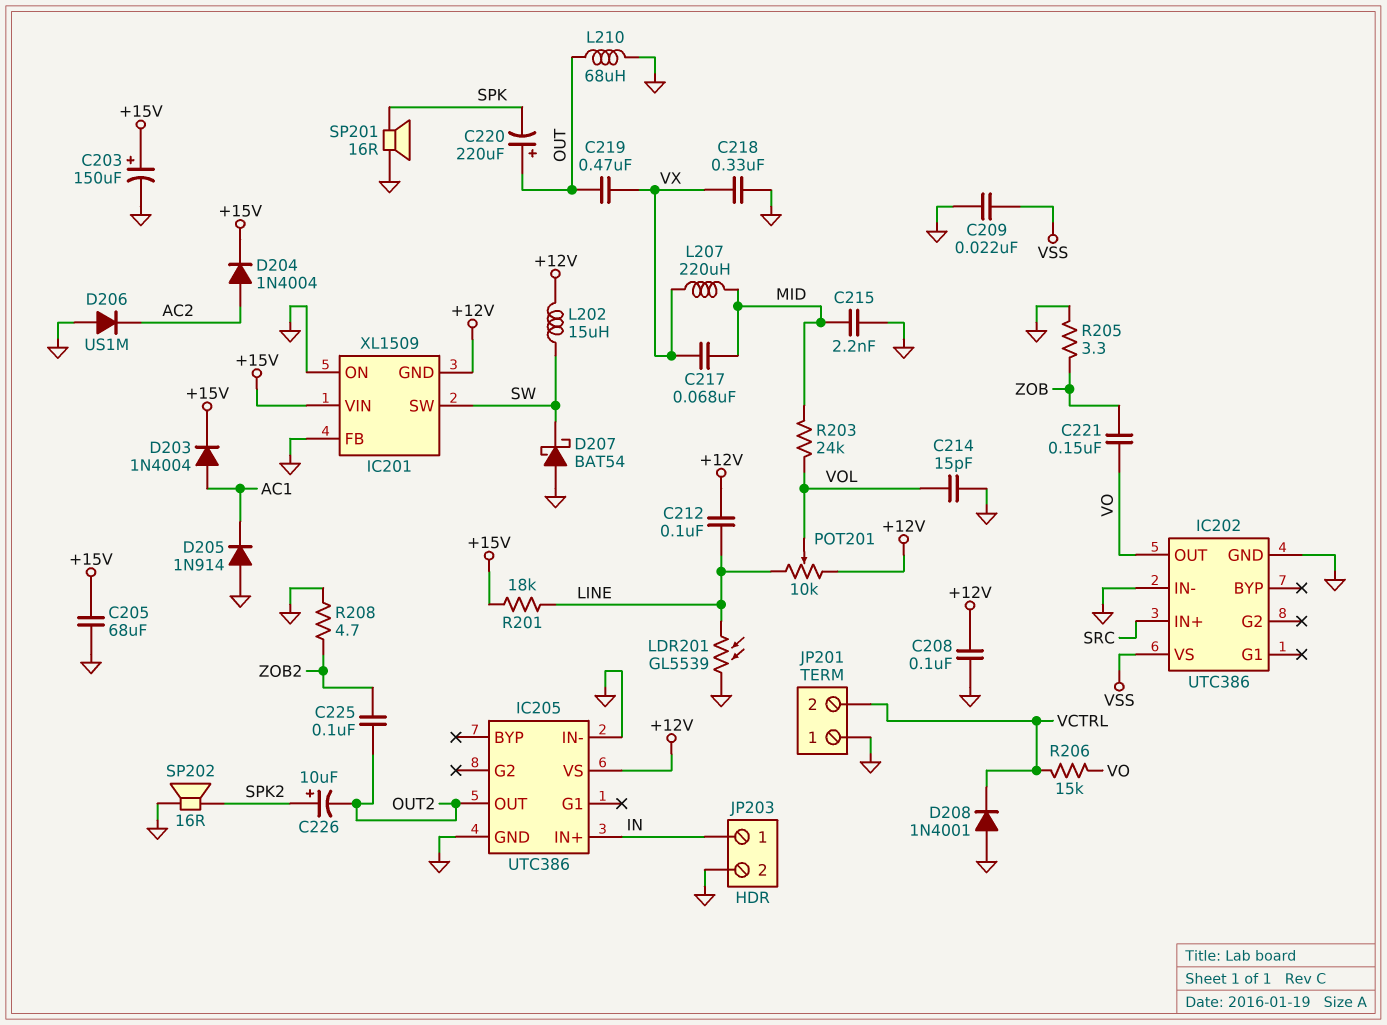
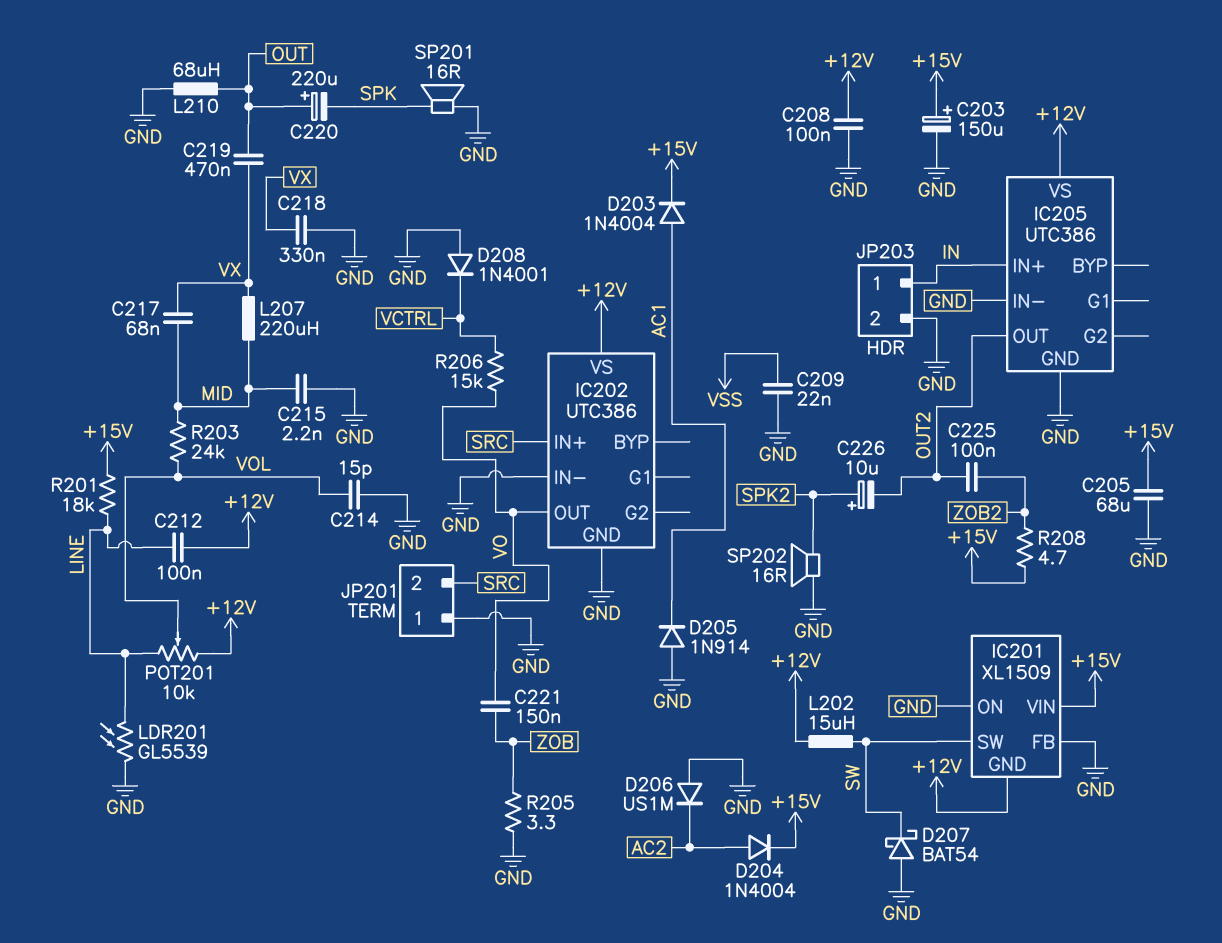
IC202 pin VS: VSS -> +12V
JP201 pin 2: VCTRL -> SRC
R208: 4.7 (GND, ZOB2) -> 4.7 (+15V, ZOB2)

